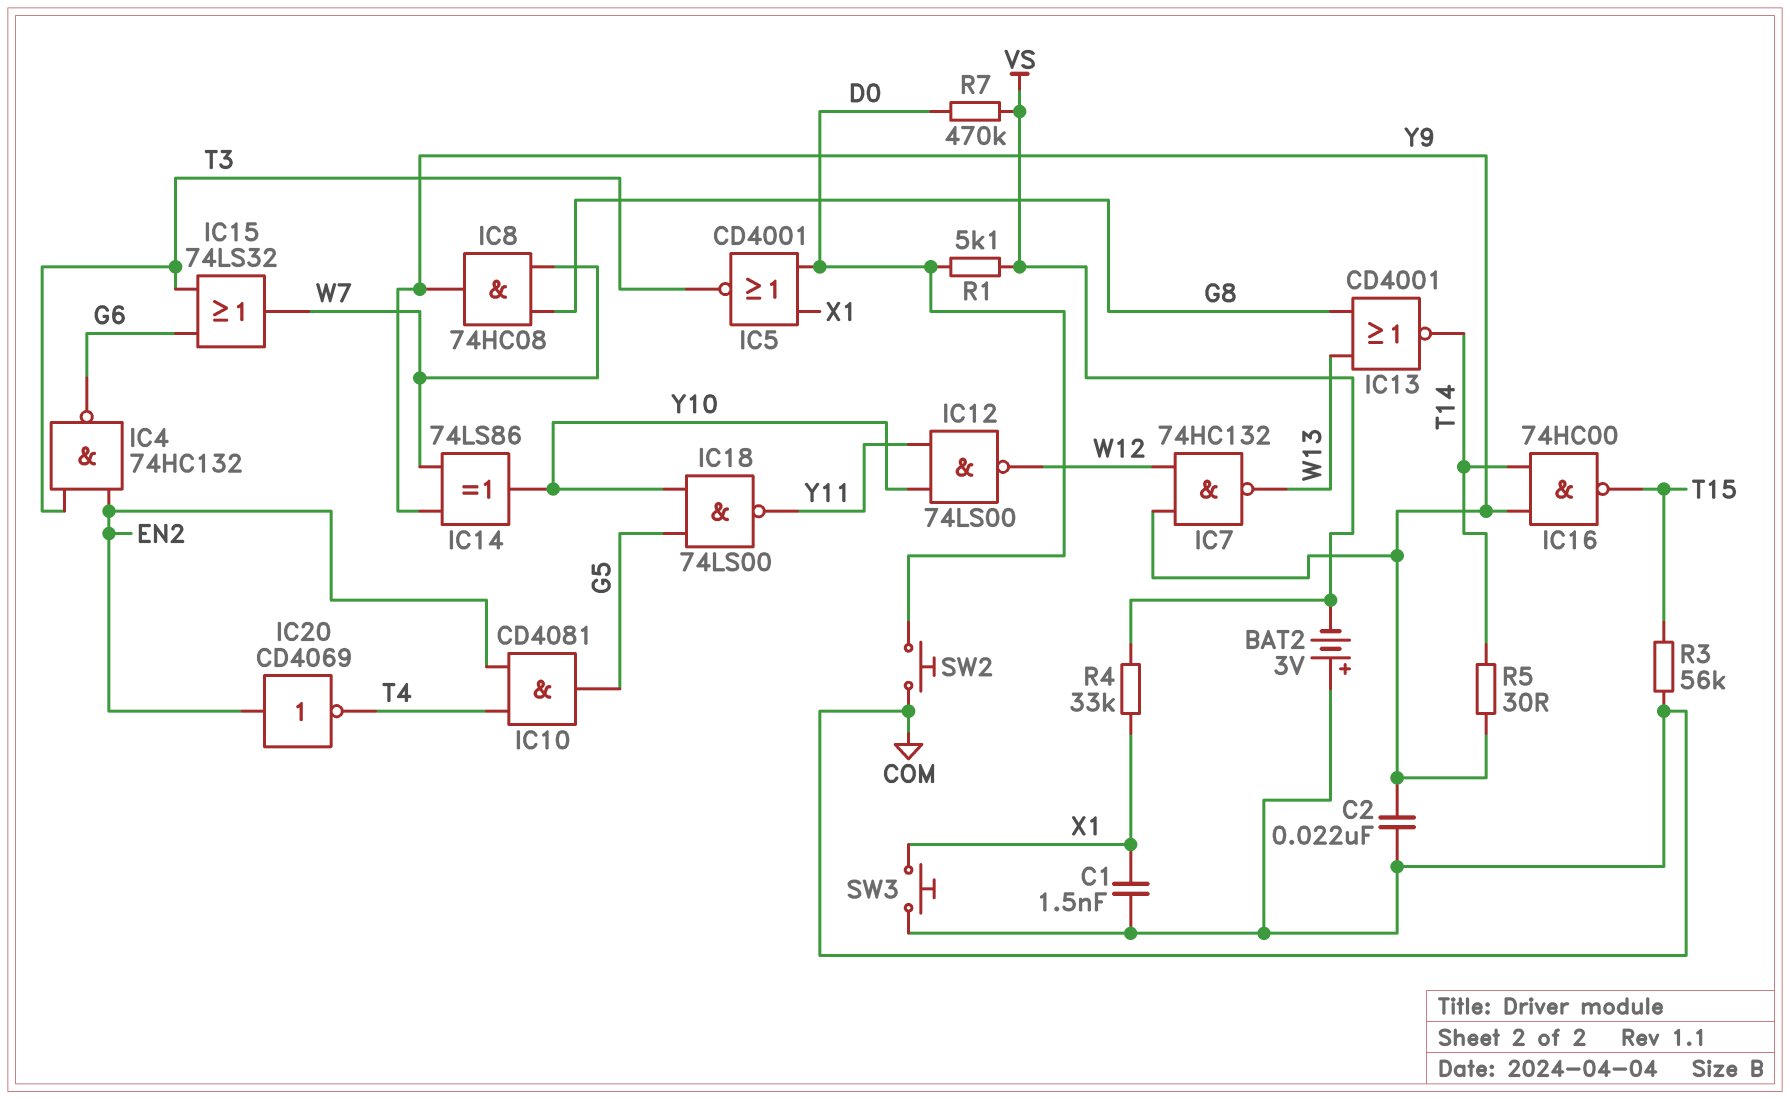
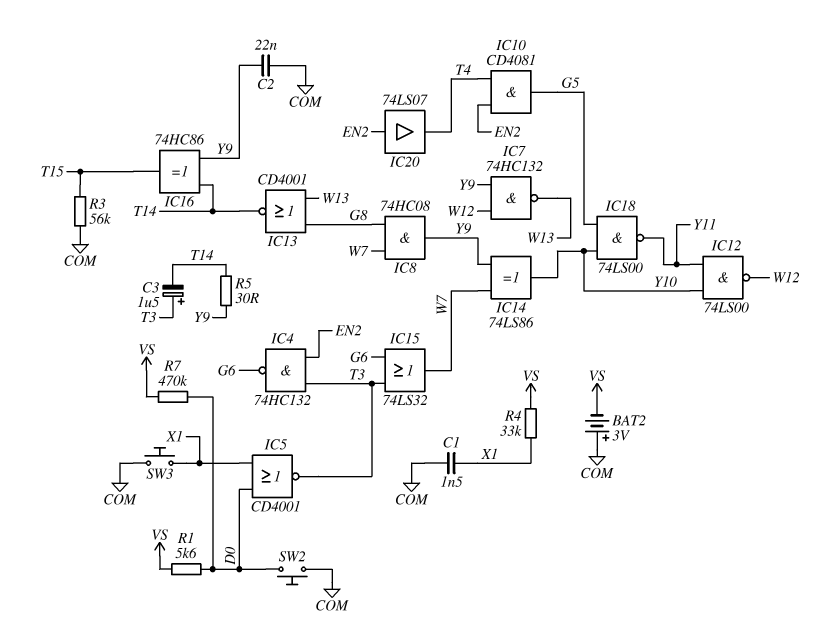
C3: none -> 1.5uF (plus T3, minus T14)
IC16: NAND 74HC00 (in T14, in Y9, out T15) -> XOR 74HC86 (in T14, in Y9, out T15)
IC20: NOT CD4069 (in EN2, out T4) -> buffer 74LS07 (in EN2, out T4)
R1: 5.1k (D0, VS) -> 5.6k (D0, VS)

